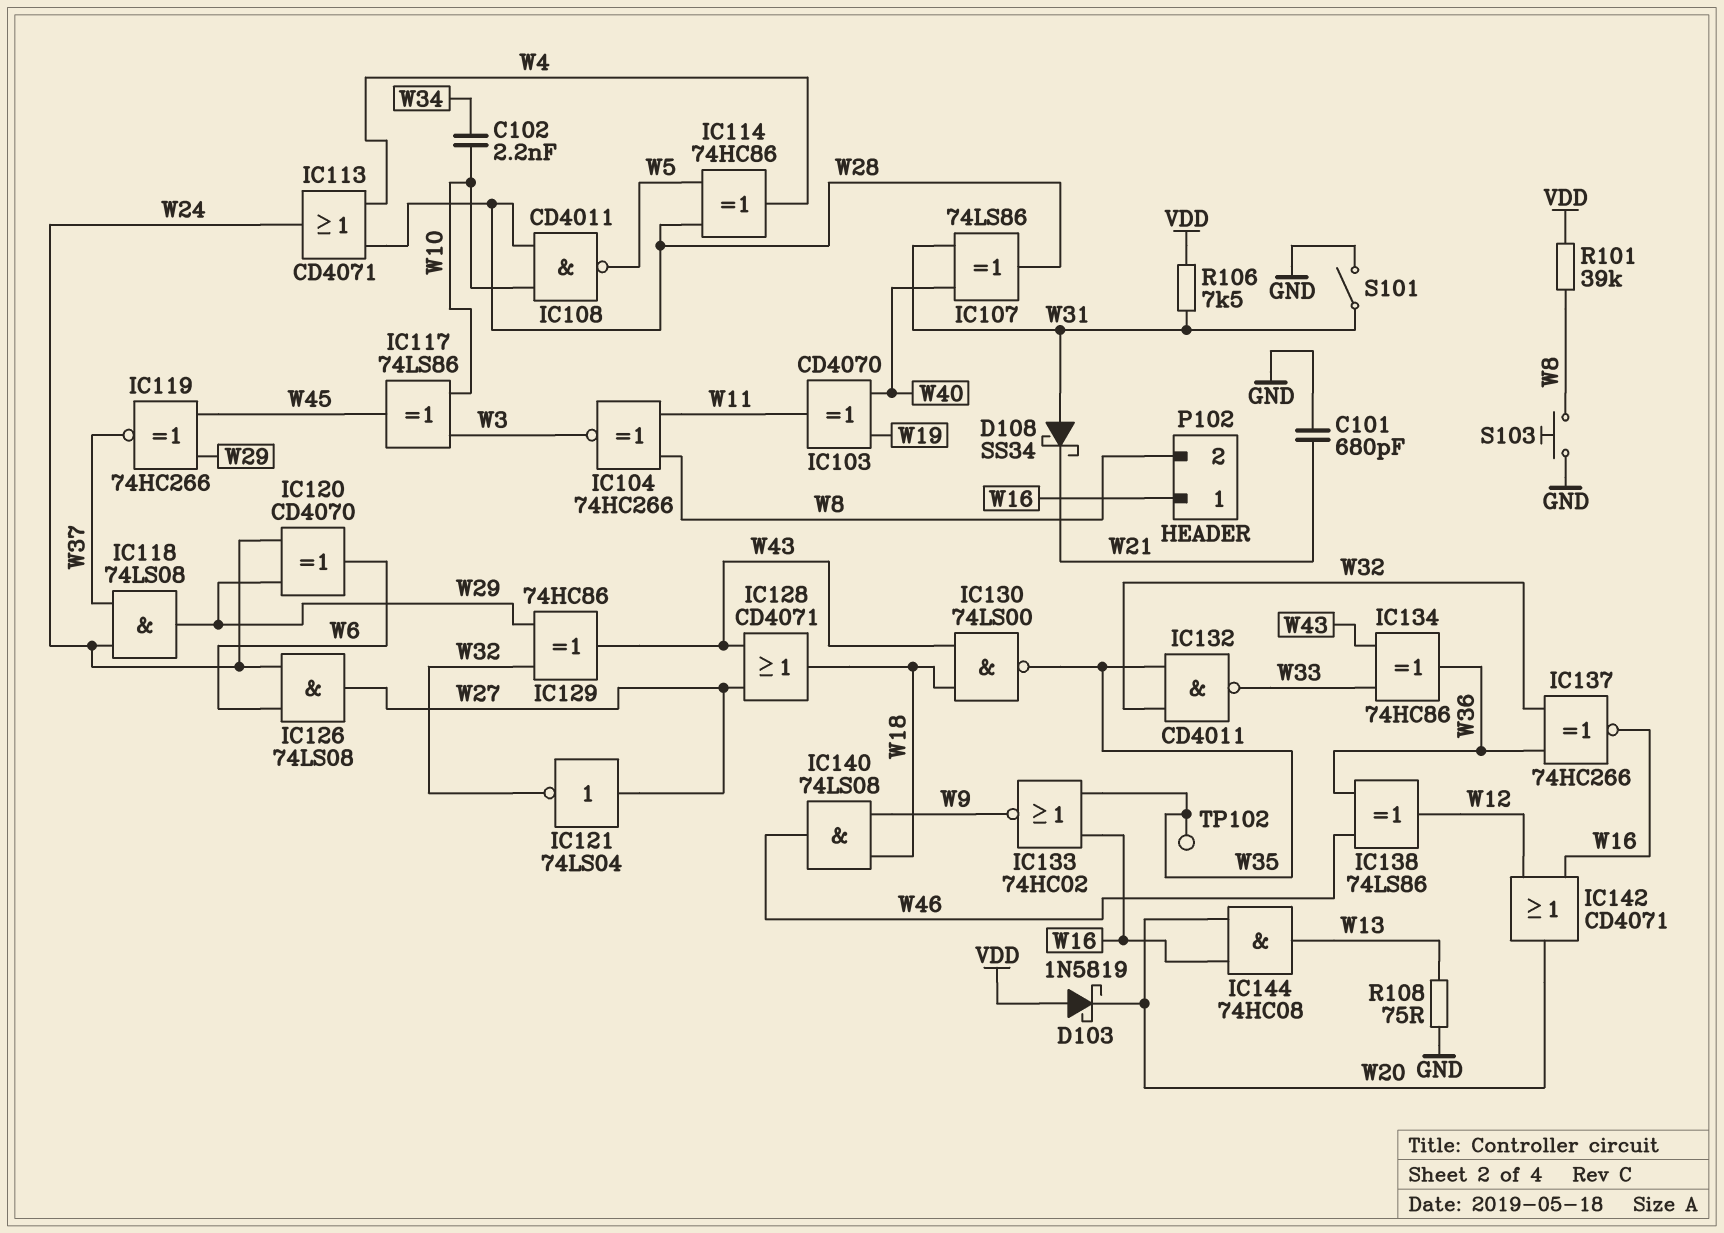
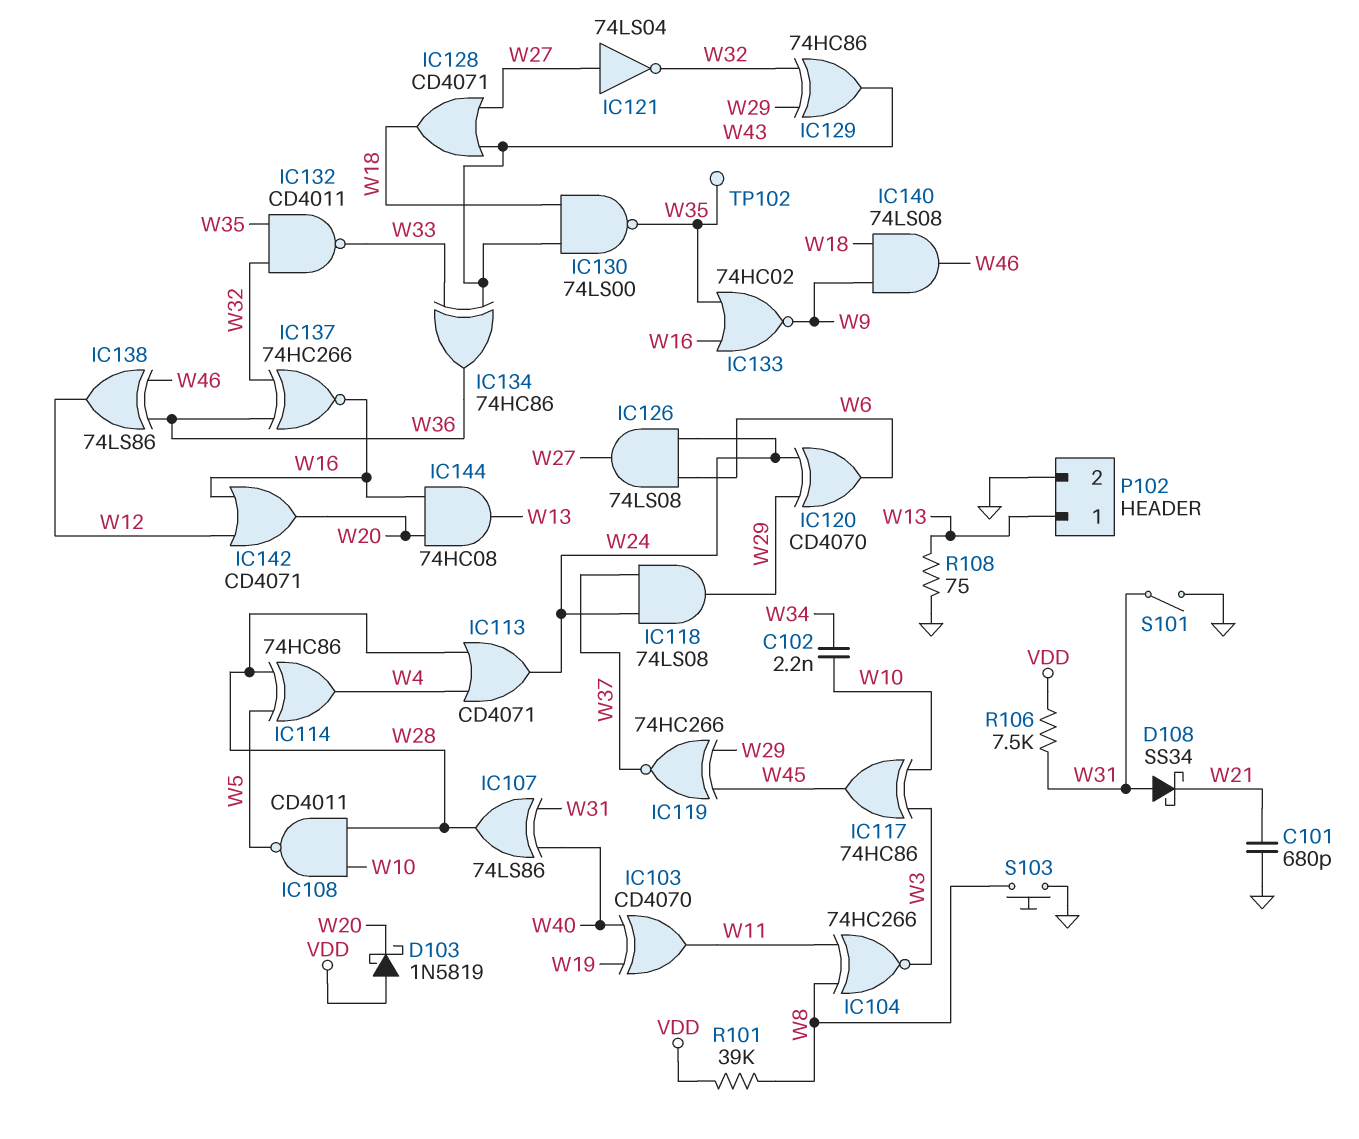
IC117: XOR 74LS86 (in W3, in W10, out W45) -> XOR 74HC86 (in W3, in W10, out W45)
P102 pin 1: W16 -> W13
P102 pin 2: W8 -> GND

